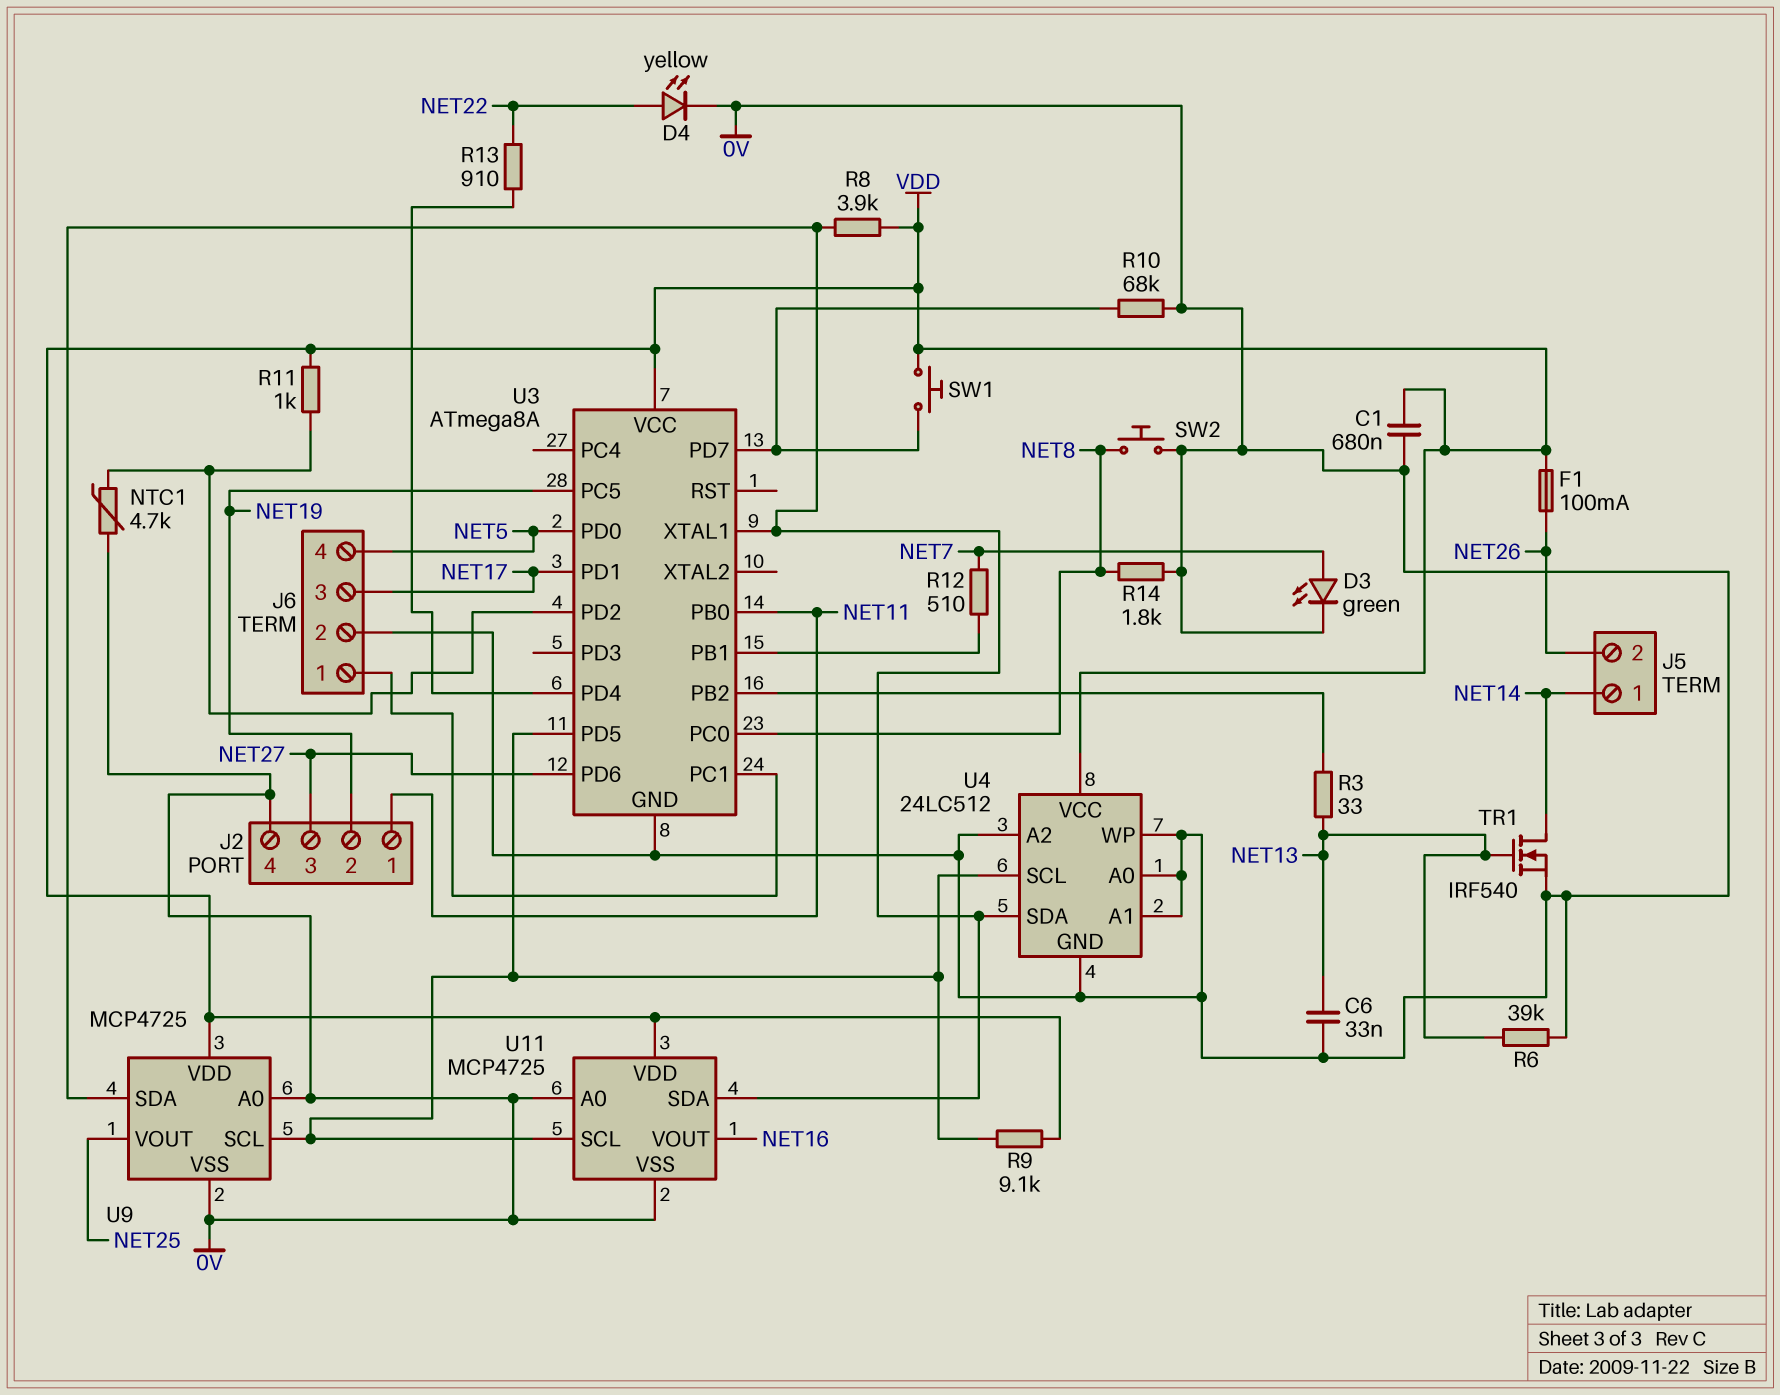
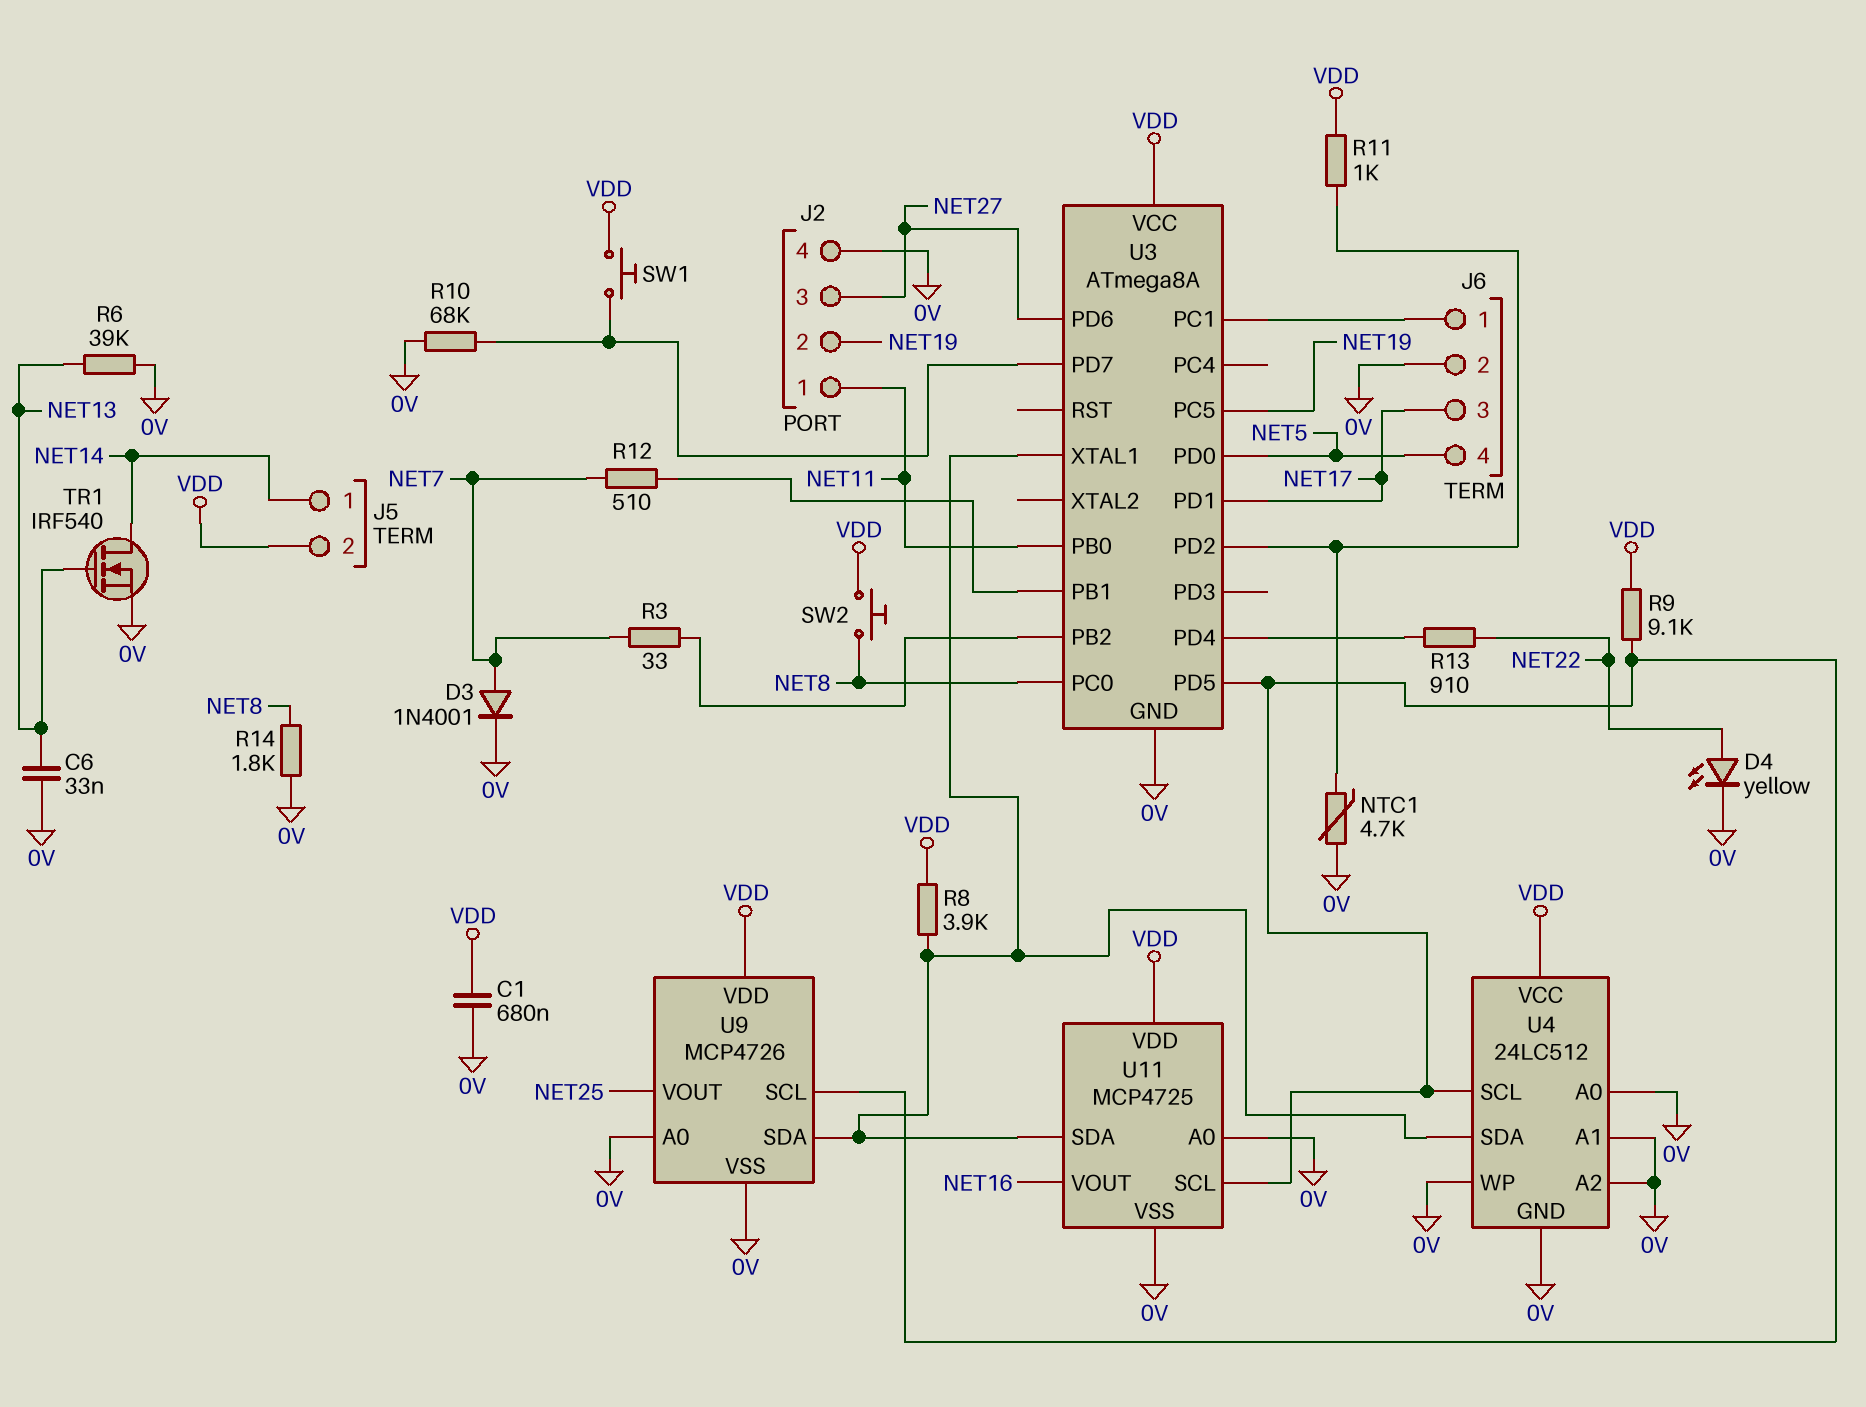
D3: LED green (A NET7, K 0V) -> diode 1N4001 (A NET7, K 0V)
F1: 100mA (NET26, VDD) -> none
J5 pin 2: NET26 -> VDD
R3: 33 (NET13, U3/PB2) -> 33 (NET7, U3/PB2)
SW2: button (0V, NET8) -> button (NET8, VDD)
U9: MCP4725 -> MCP4726

